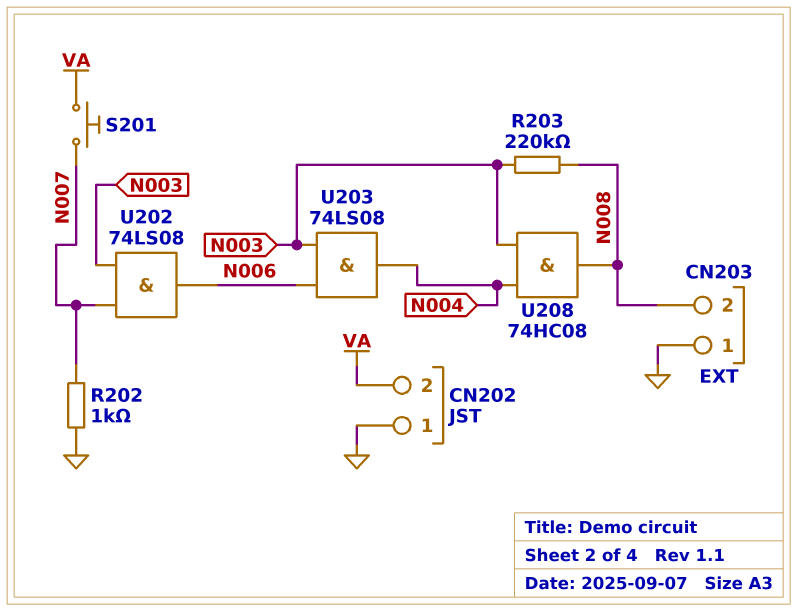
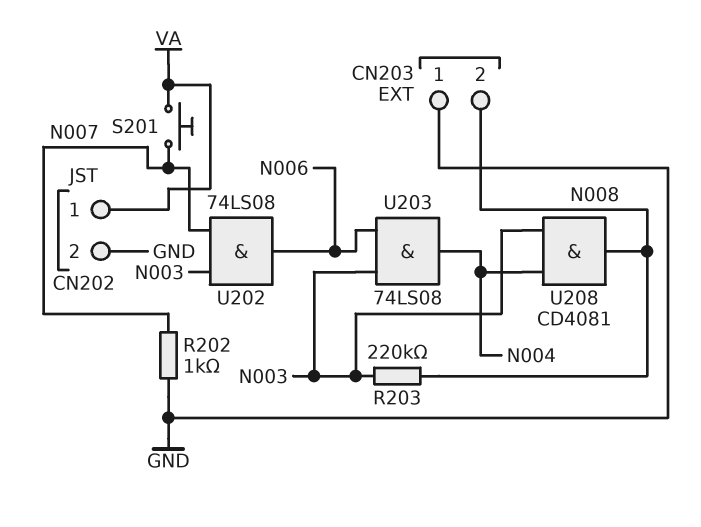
CN202 pin 1: GND -> VA
CN202 pin 2: VA -> GND
U208: AND 74HC08 (in N003, in N004, out N008) -> AND CD4081 (in N003, in N004, out N008)

